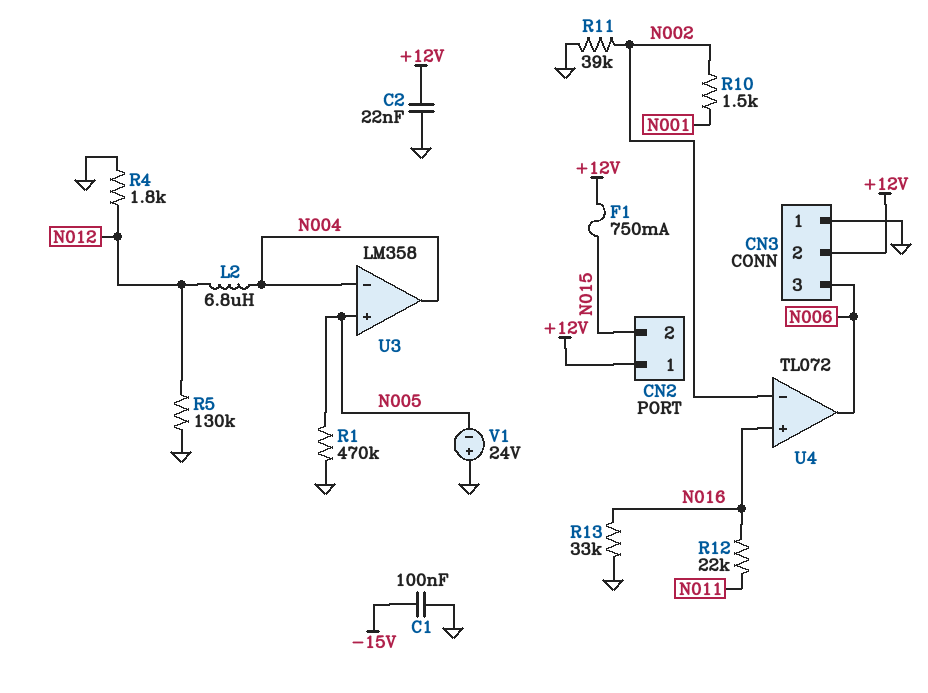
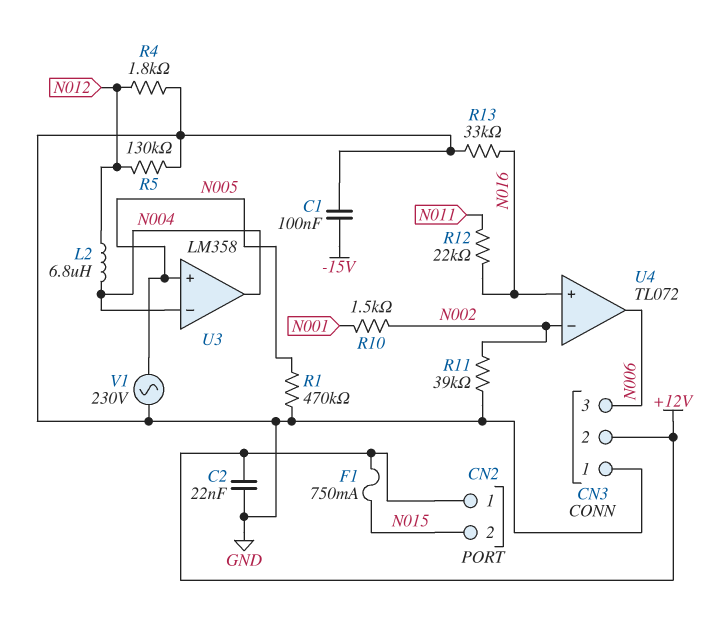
V1: 24V (plus GND, minus N005) -> AC 230V (GND, N005)

